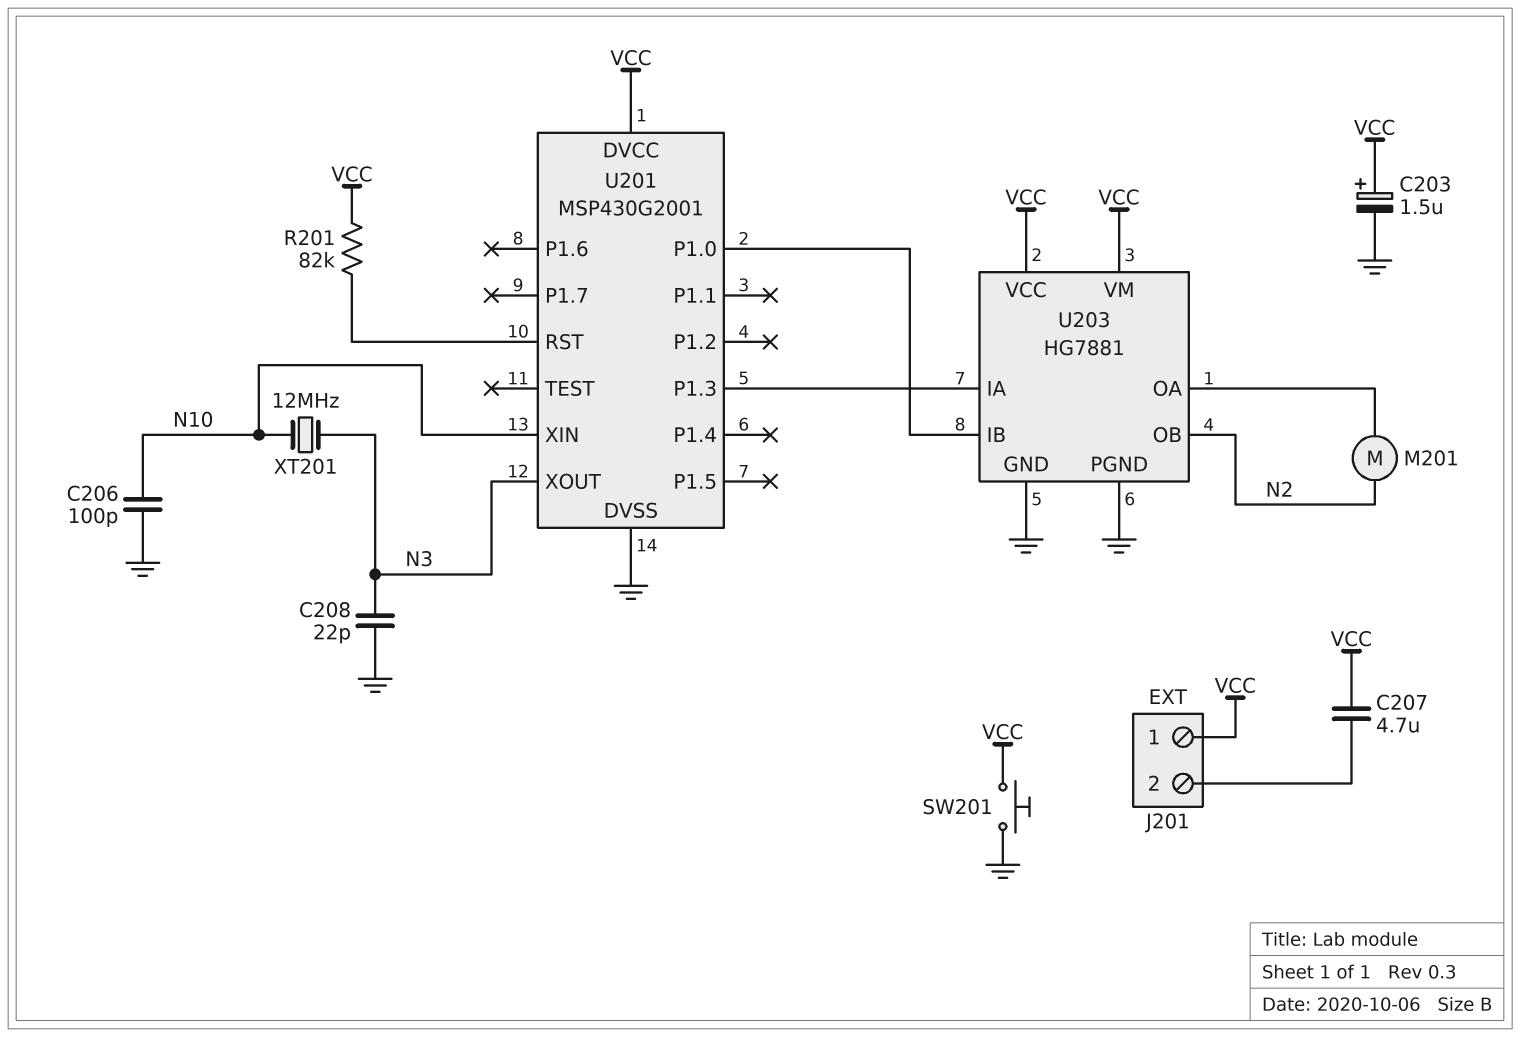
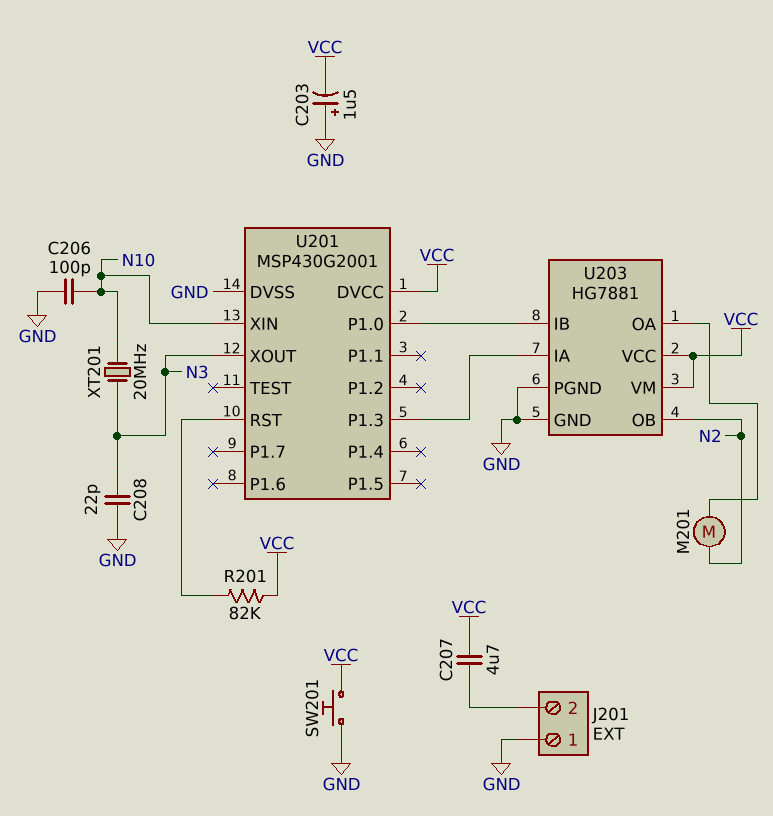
C203: 1.5uF (plus VCC, minus GND) -> 1.5uF (plus GND, minus VCC)
J201 pin 1: VCC -> GND
XT201: 12MHz (N3, N10) -> 20MHz (N3, N10)

